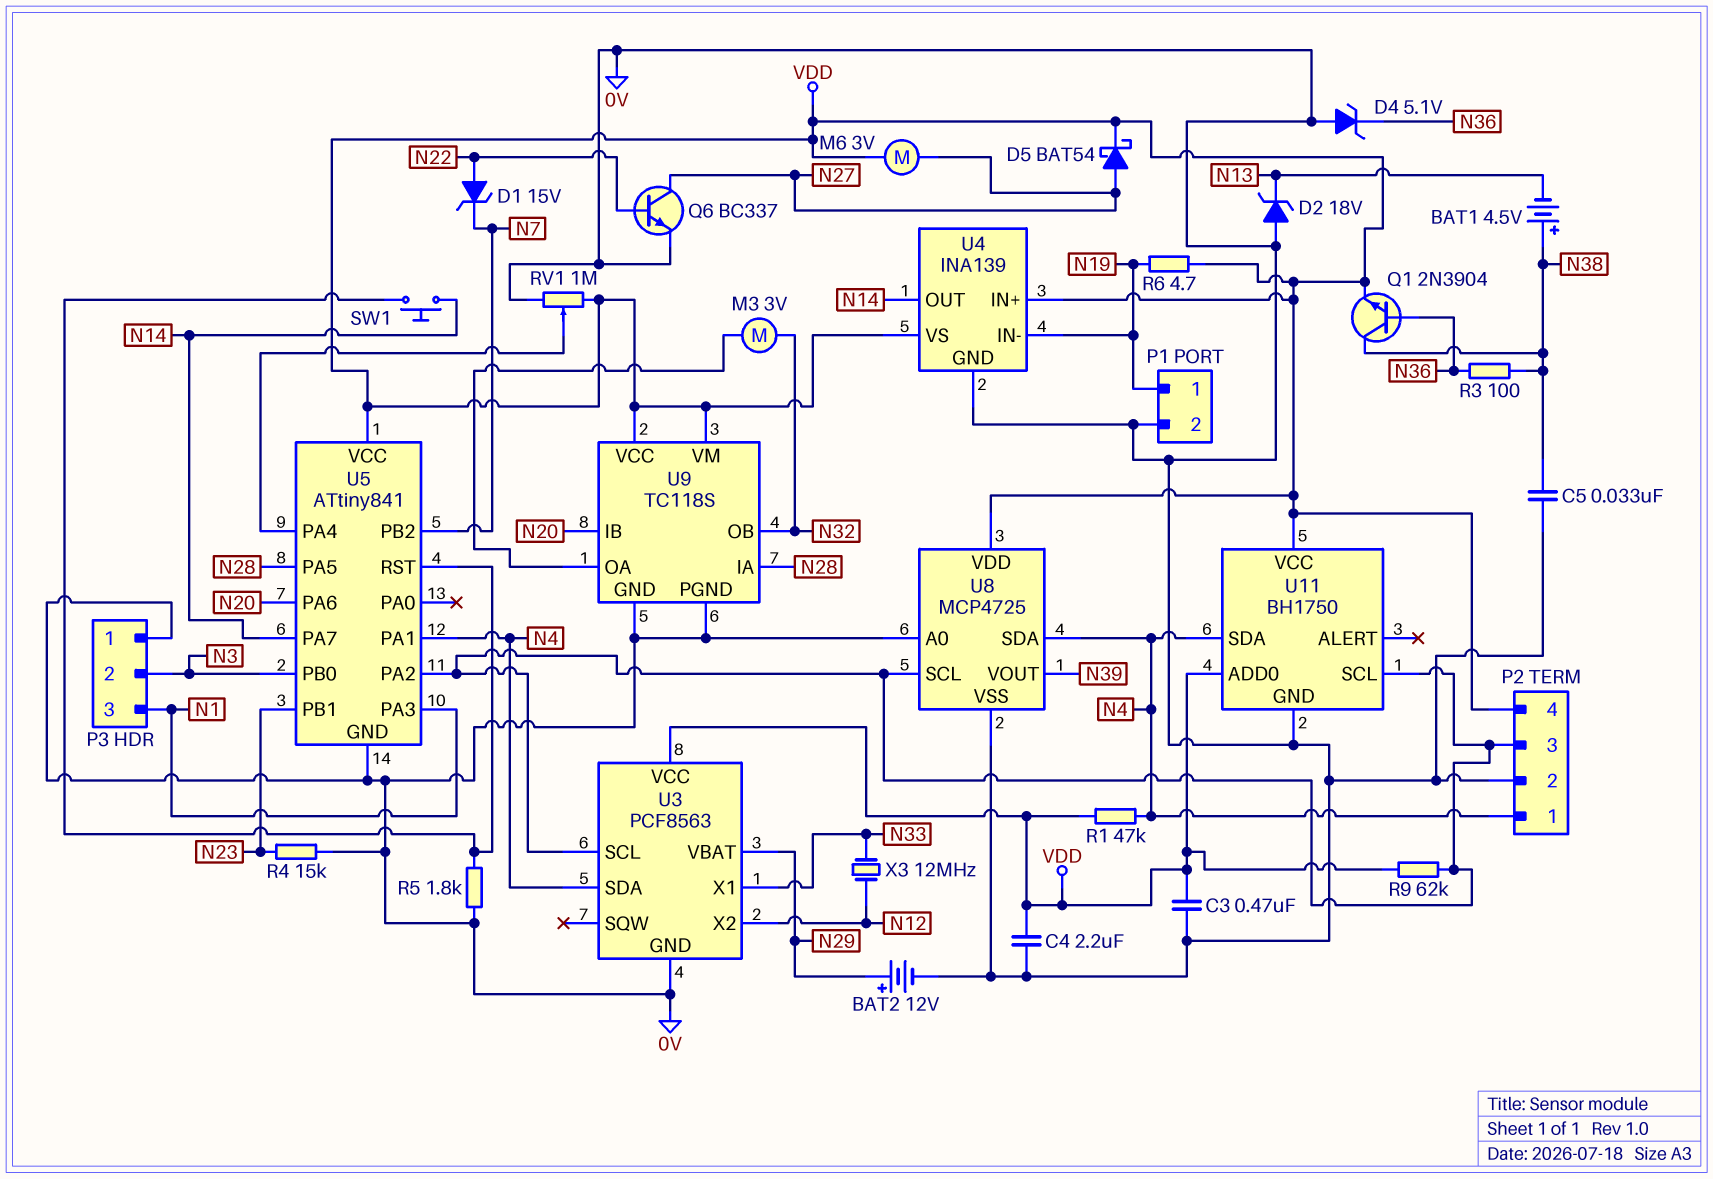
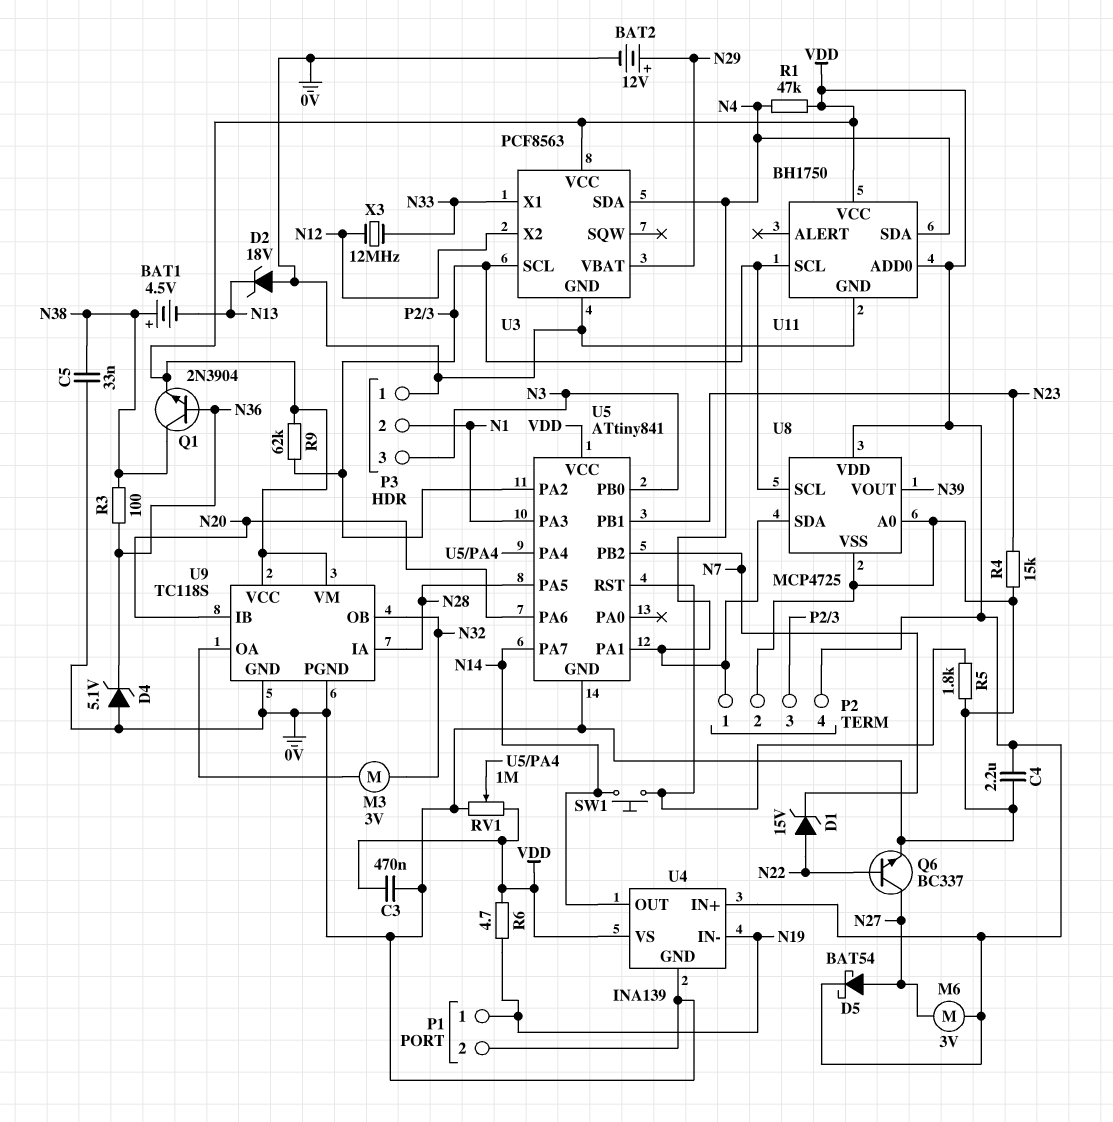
P3 pin 2: N3 -> N1
P3 pin 3: N1 -> N3

